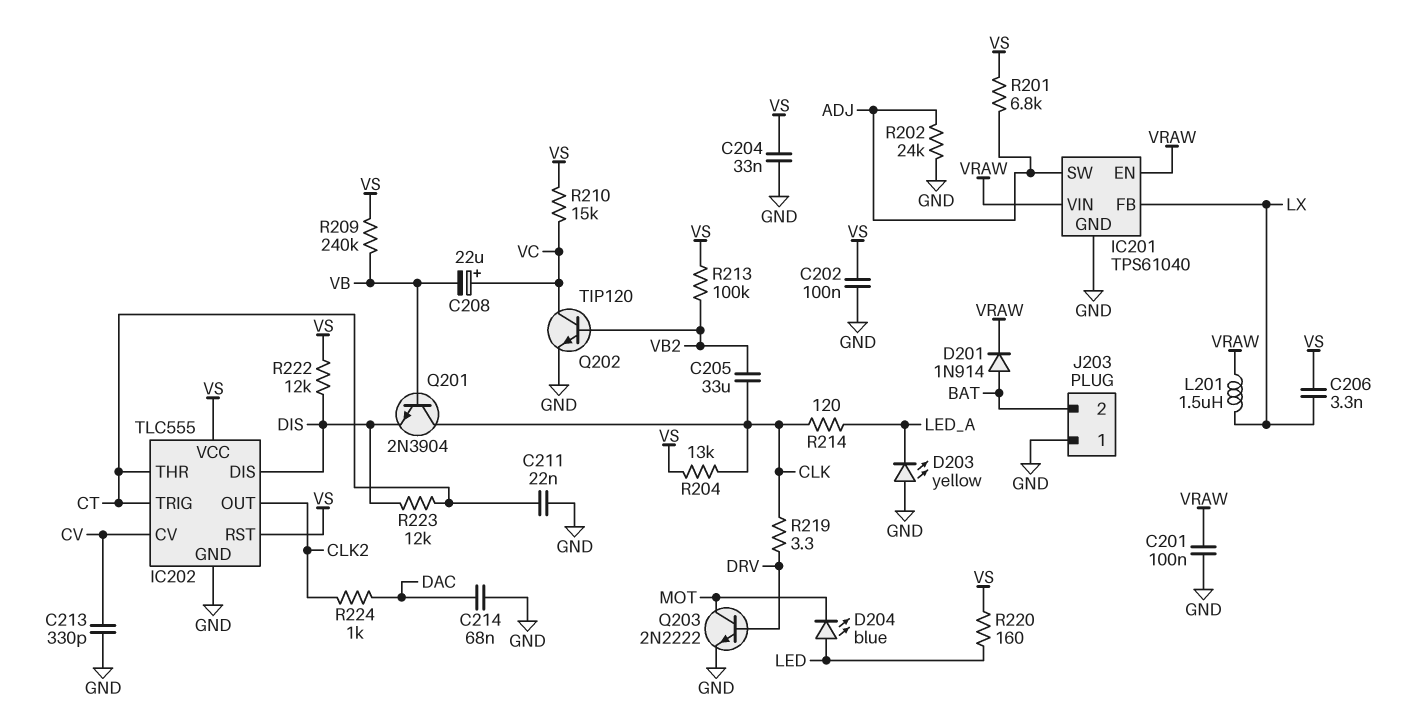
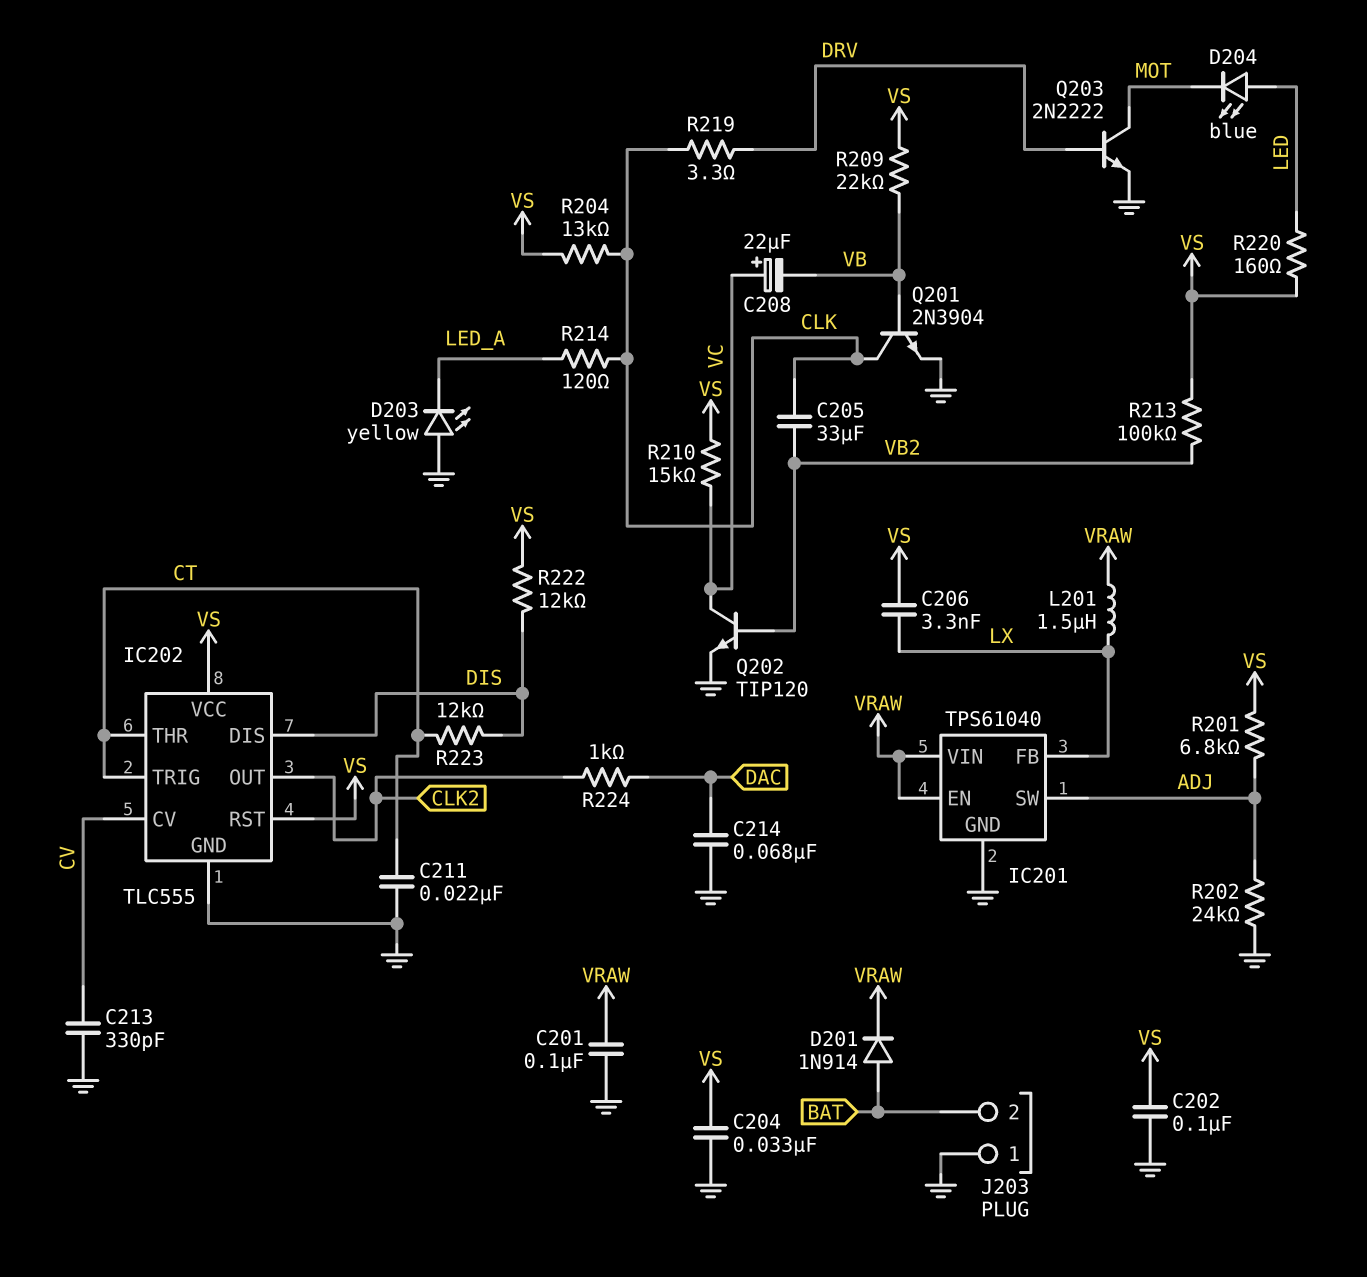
Q201: NPN 2N3904 (B VB, C CLK, E DIS) -> NPN 2N3904 (B VB, C CLK, E GND)
R209: 240k (VB, VS) -> 22k (VB, VS)

